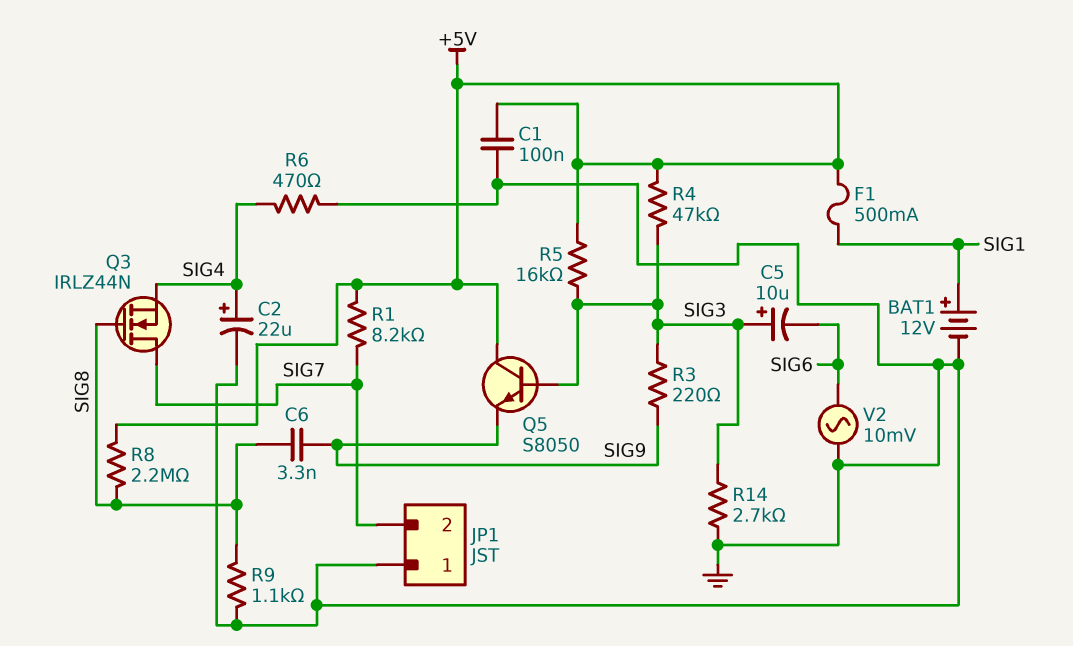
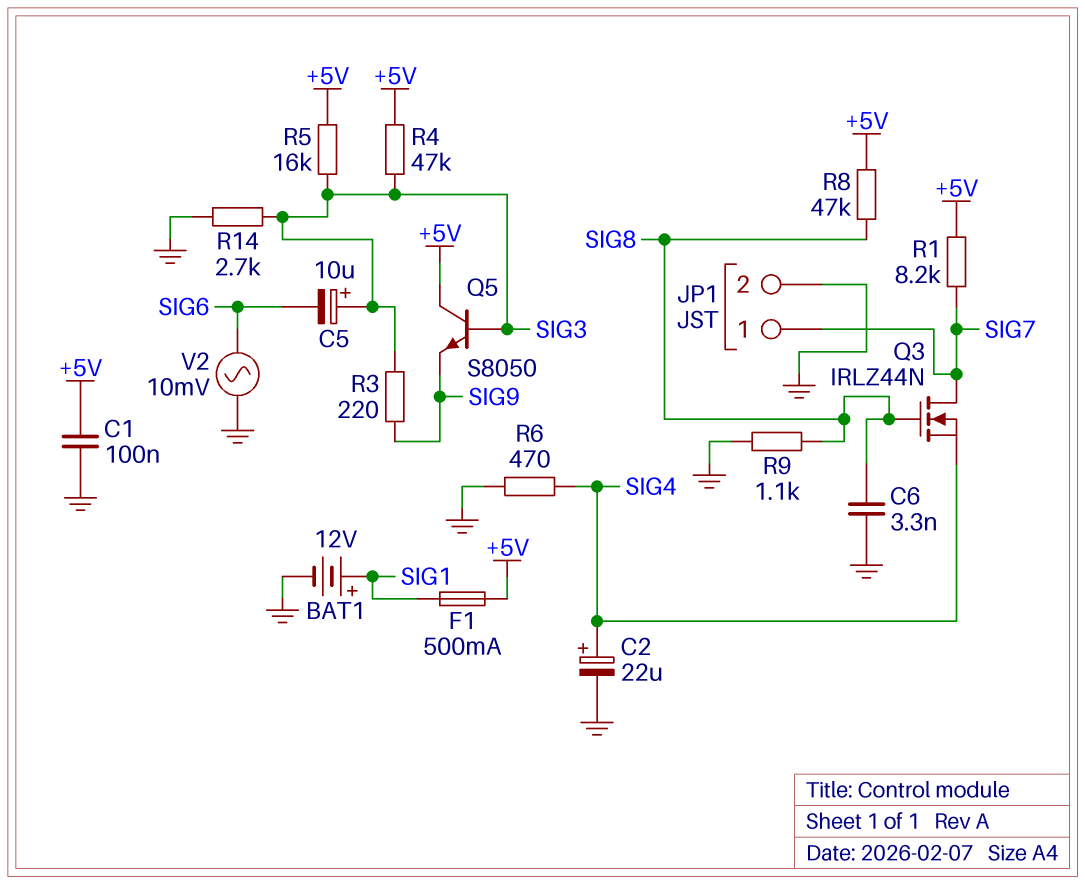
C6: 3.3nF (SIG8, SIG9) -> 3.3nF (GND, SIG8)
JP1 pin 1: GND -> SIG7
JP1 pin 2: SIG7 -> GND
R8: 2.2M (+5V, SIG8) -> 47k (+5V, SIG8)

